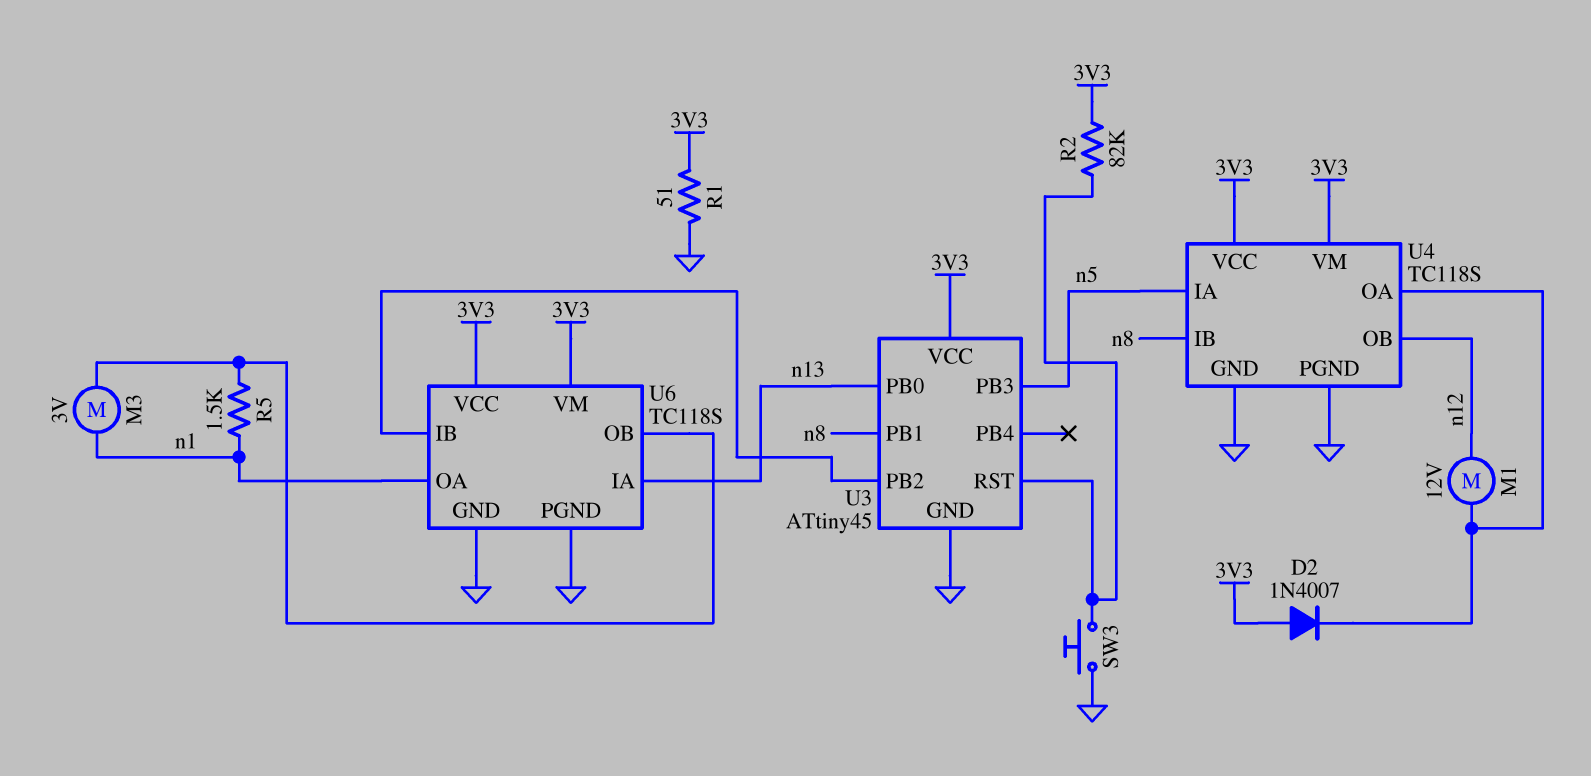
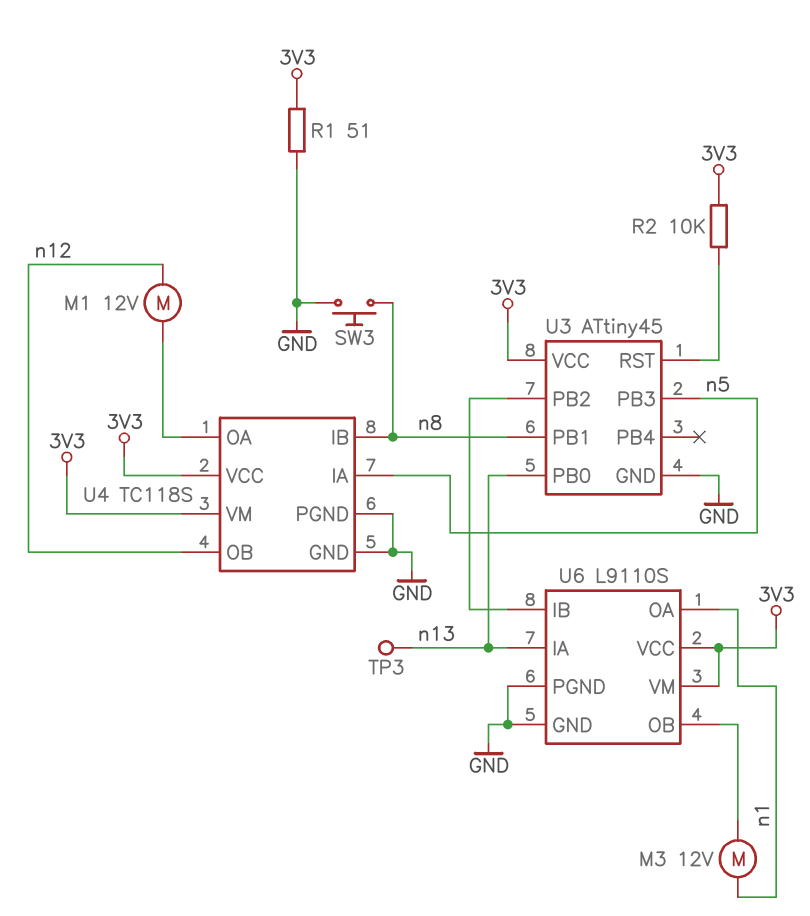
D2: diode 1N4007 (A 3V3, K U4/OA) -> none
M3: motor 3V (U6/OB, n1) -> motor 12V (U6/OB, n1)
R2: 82k (3V3, U3/RST) -> 10k (3V3, U3/RST)
R5: 1.5k (U6/OB, n1) -> none
SW3: button (GND, U3/RST) -> button (GND, n8)
TP3: none -> test point (n13)
U6: TC118S -> L9110S

